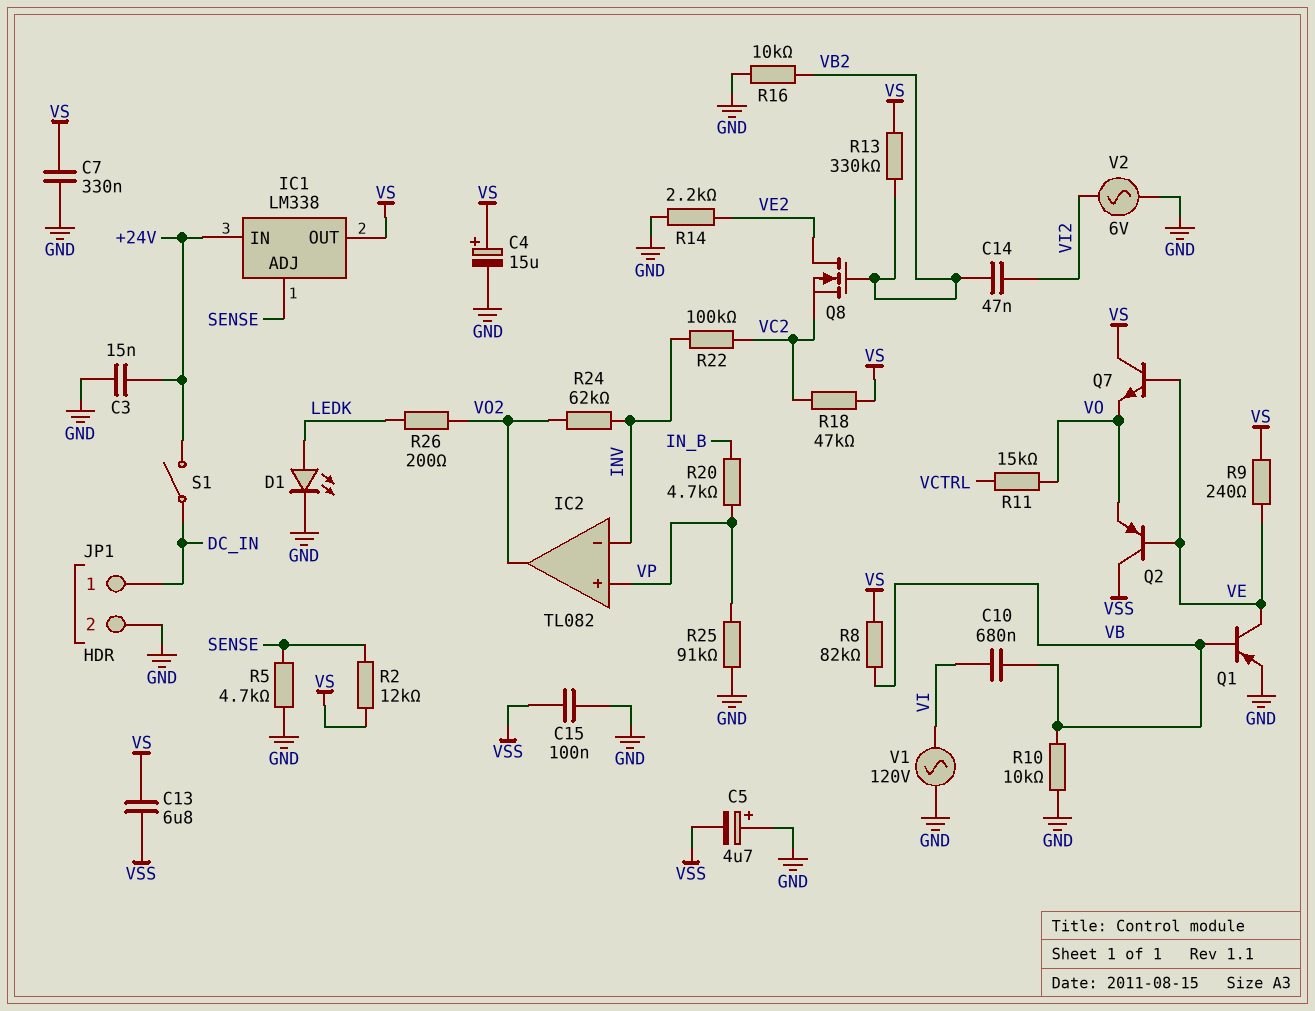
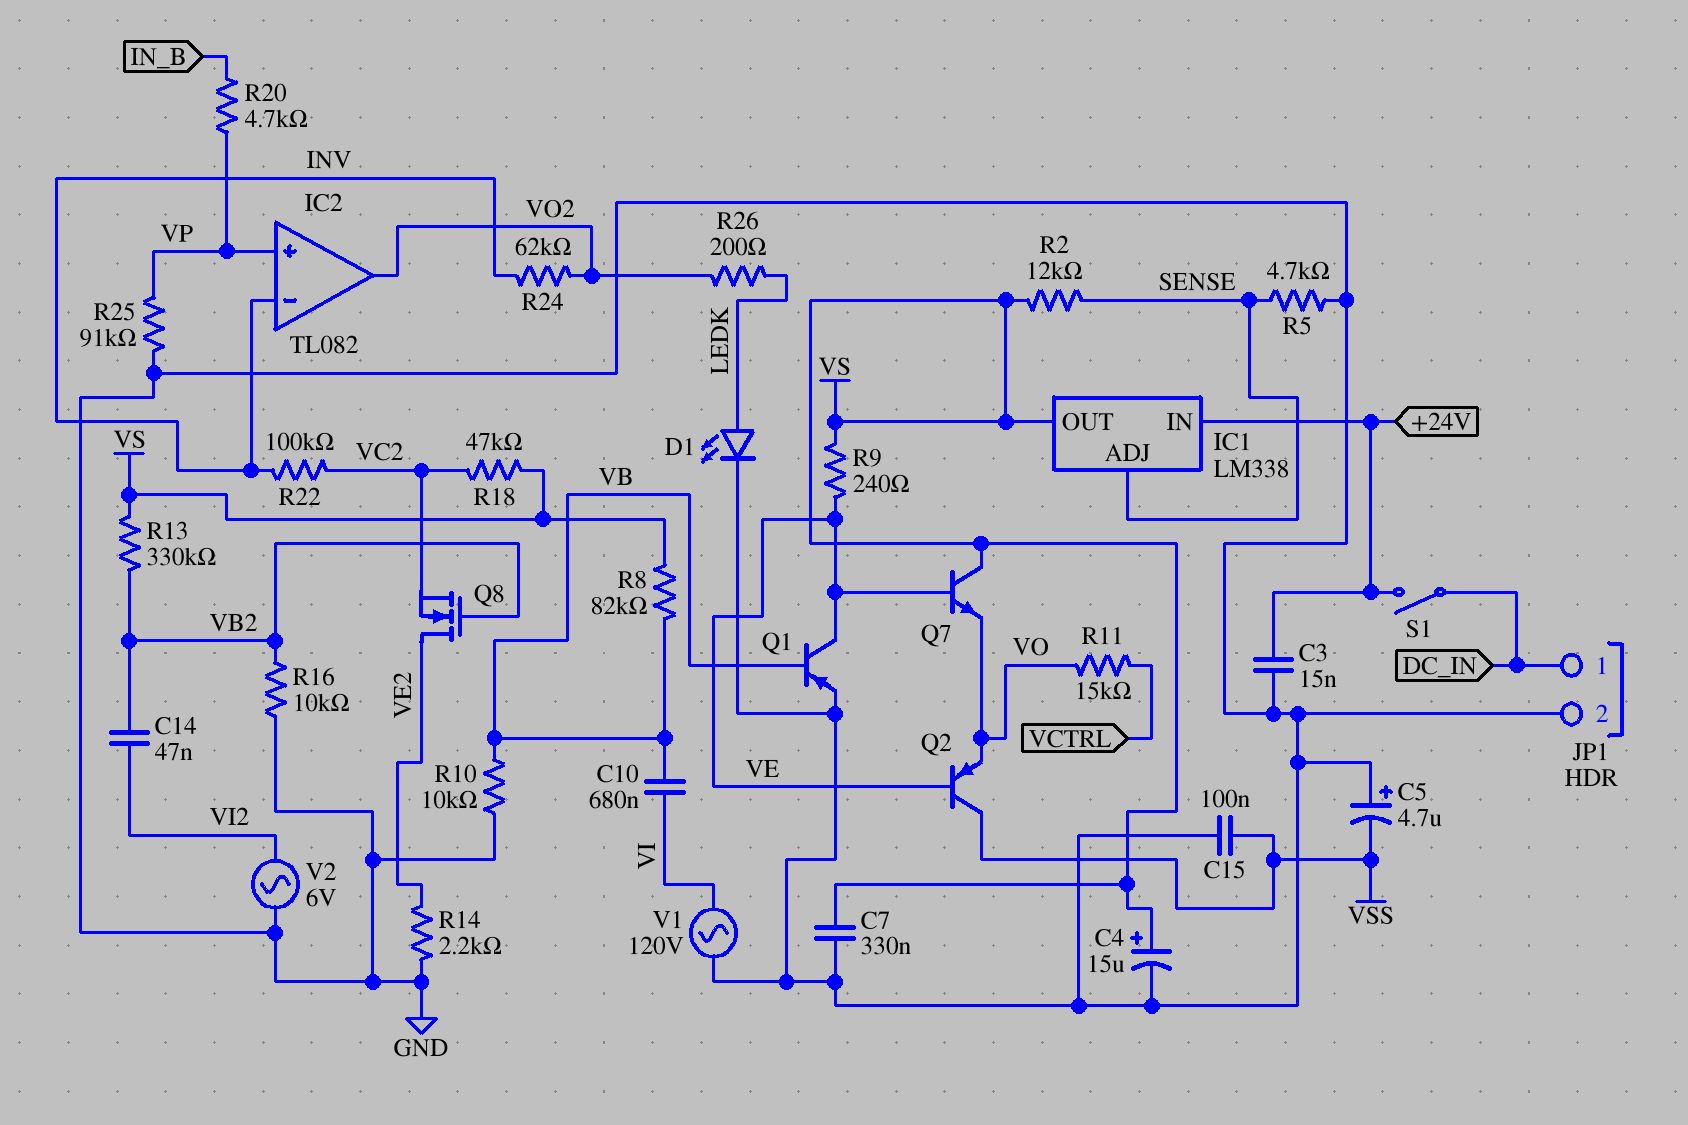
C13: 6.8uF (VS, VSS) -> none

